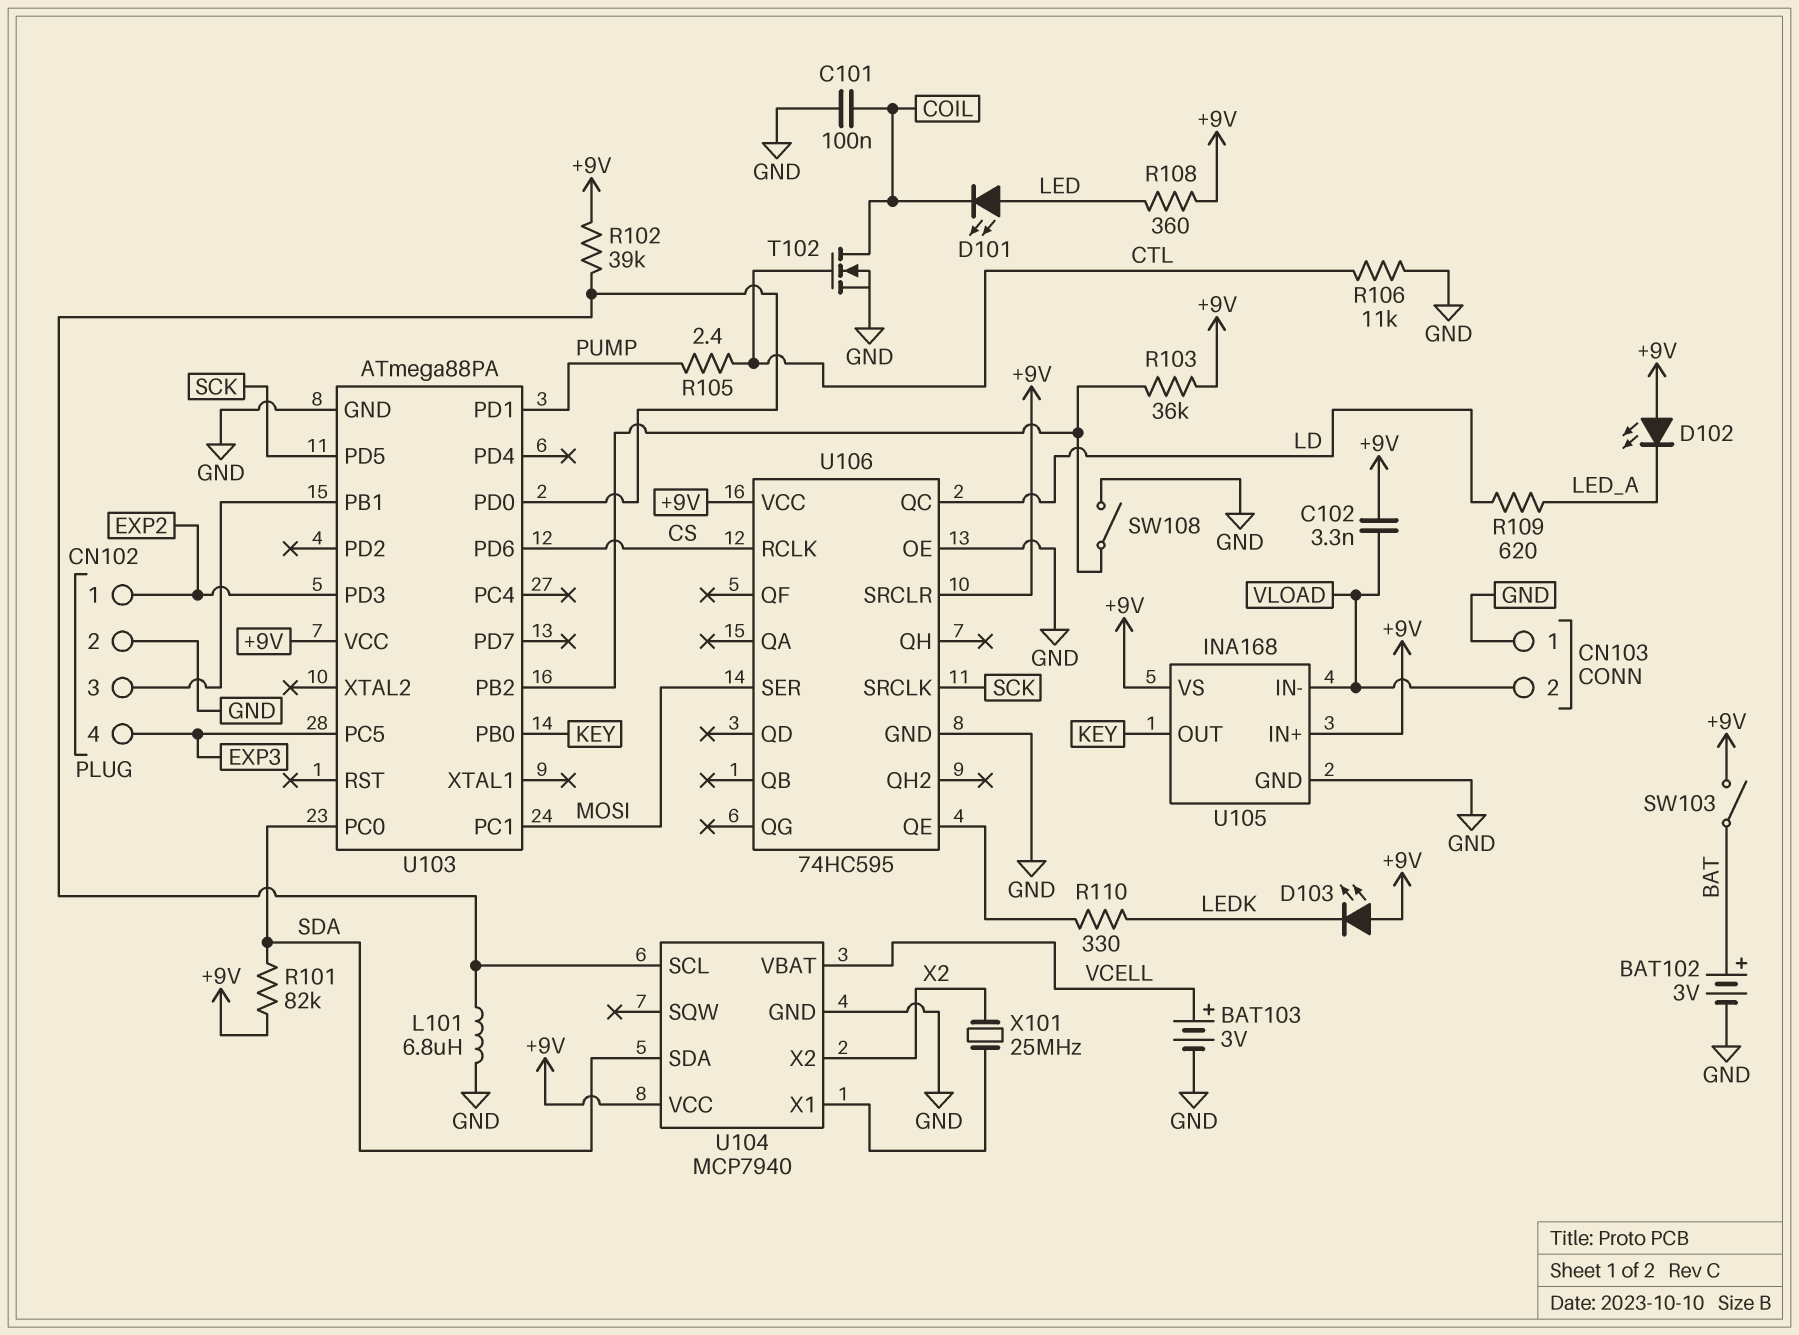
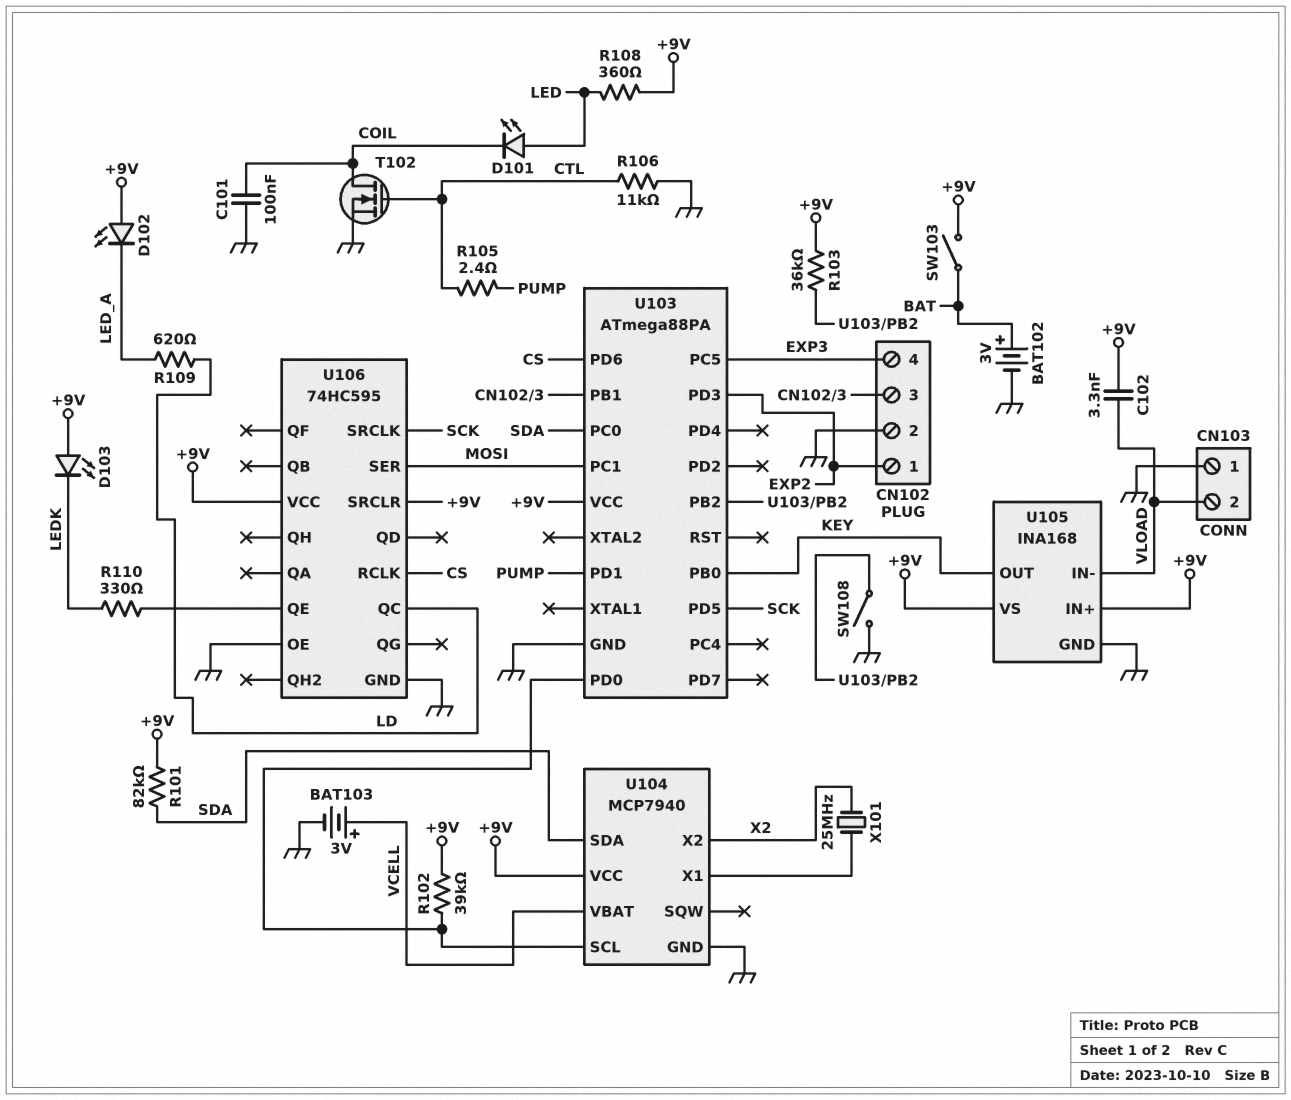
L101: 6.8uH (GND, U103/PD0) -> none

